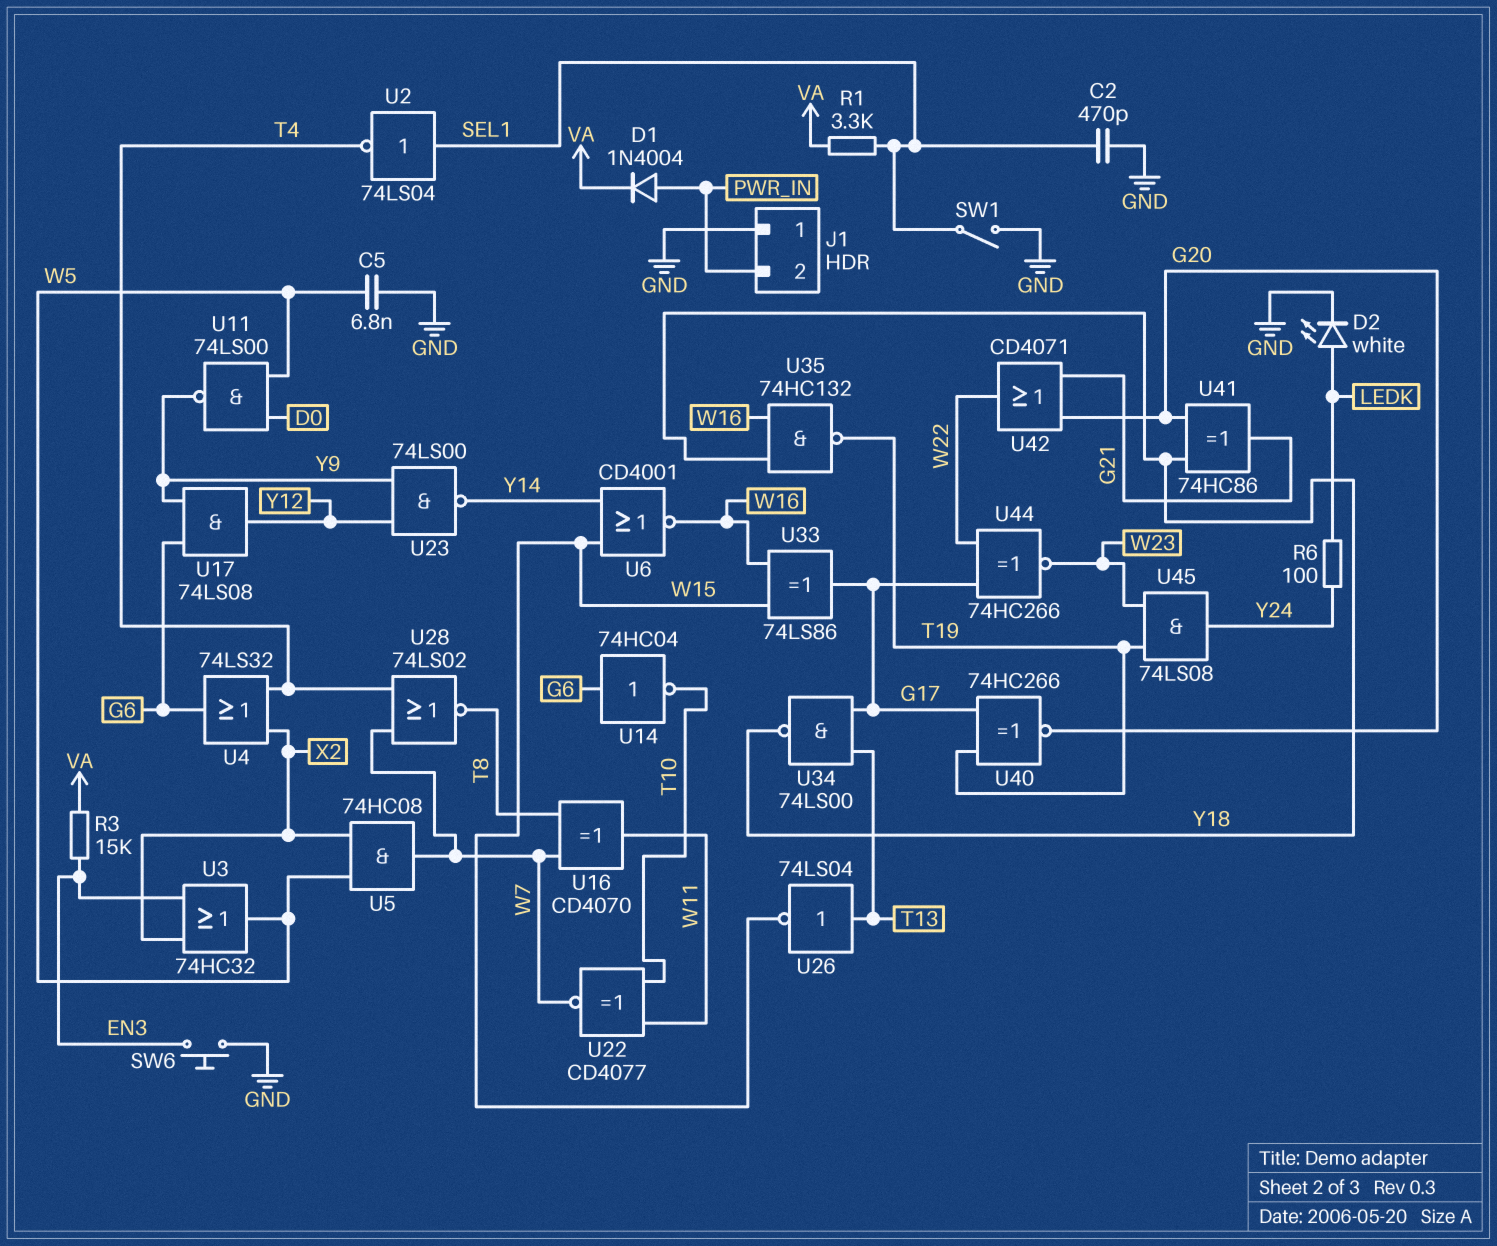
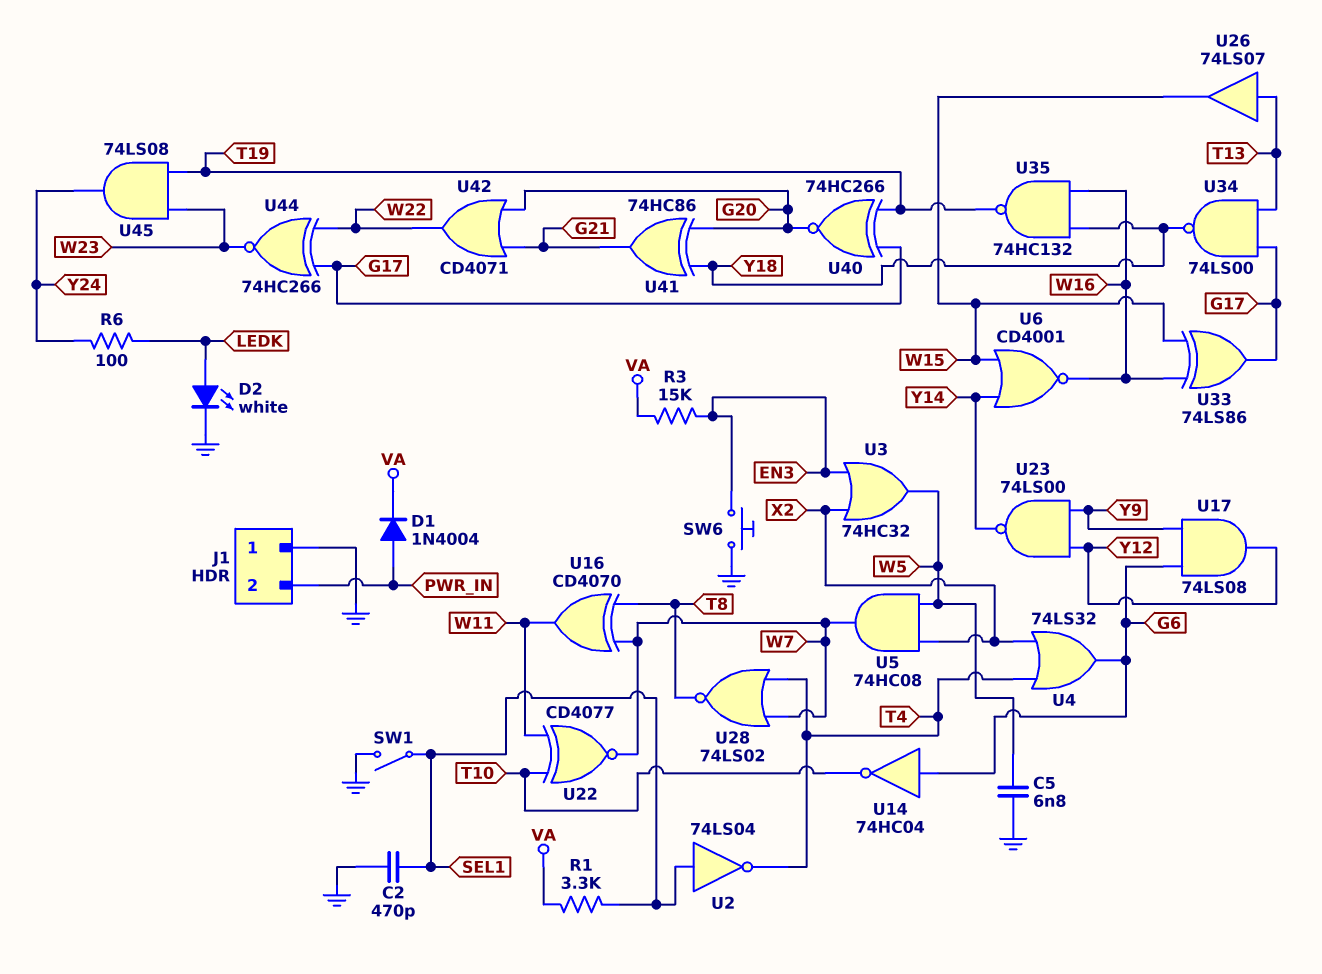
U11: NAND 74LS00 (in D0, in W5, out Y9) -> none
U26: NOT 74LS04 (in T13, out W15) -> buffer 74LS07 (in T13, out W15)

